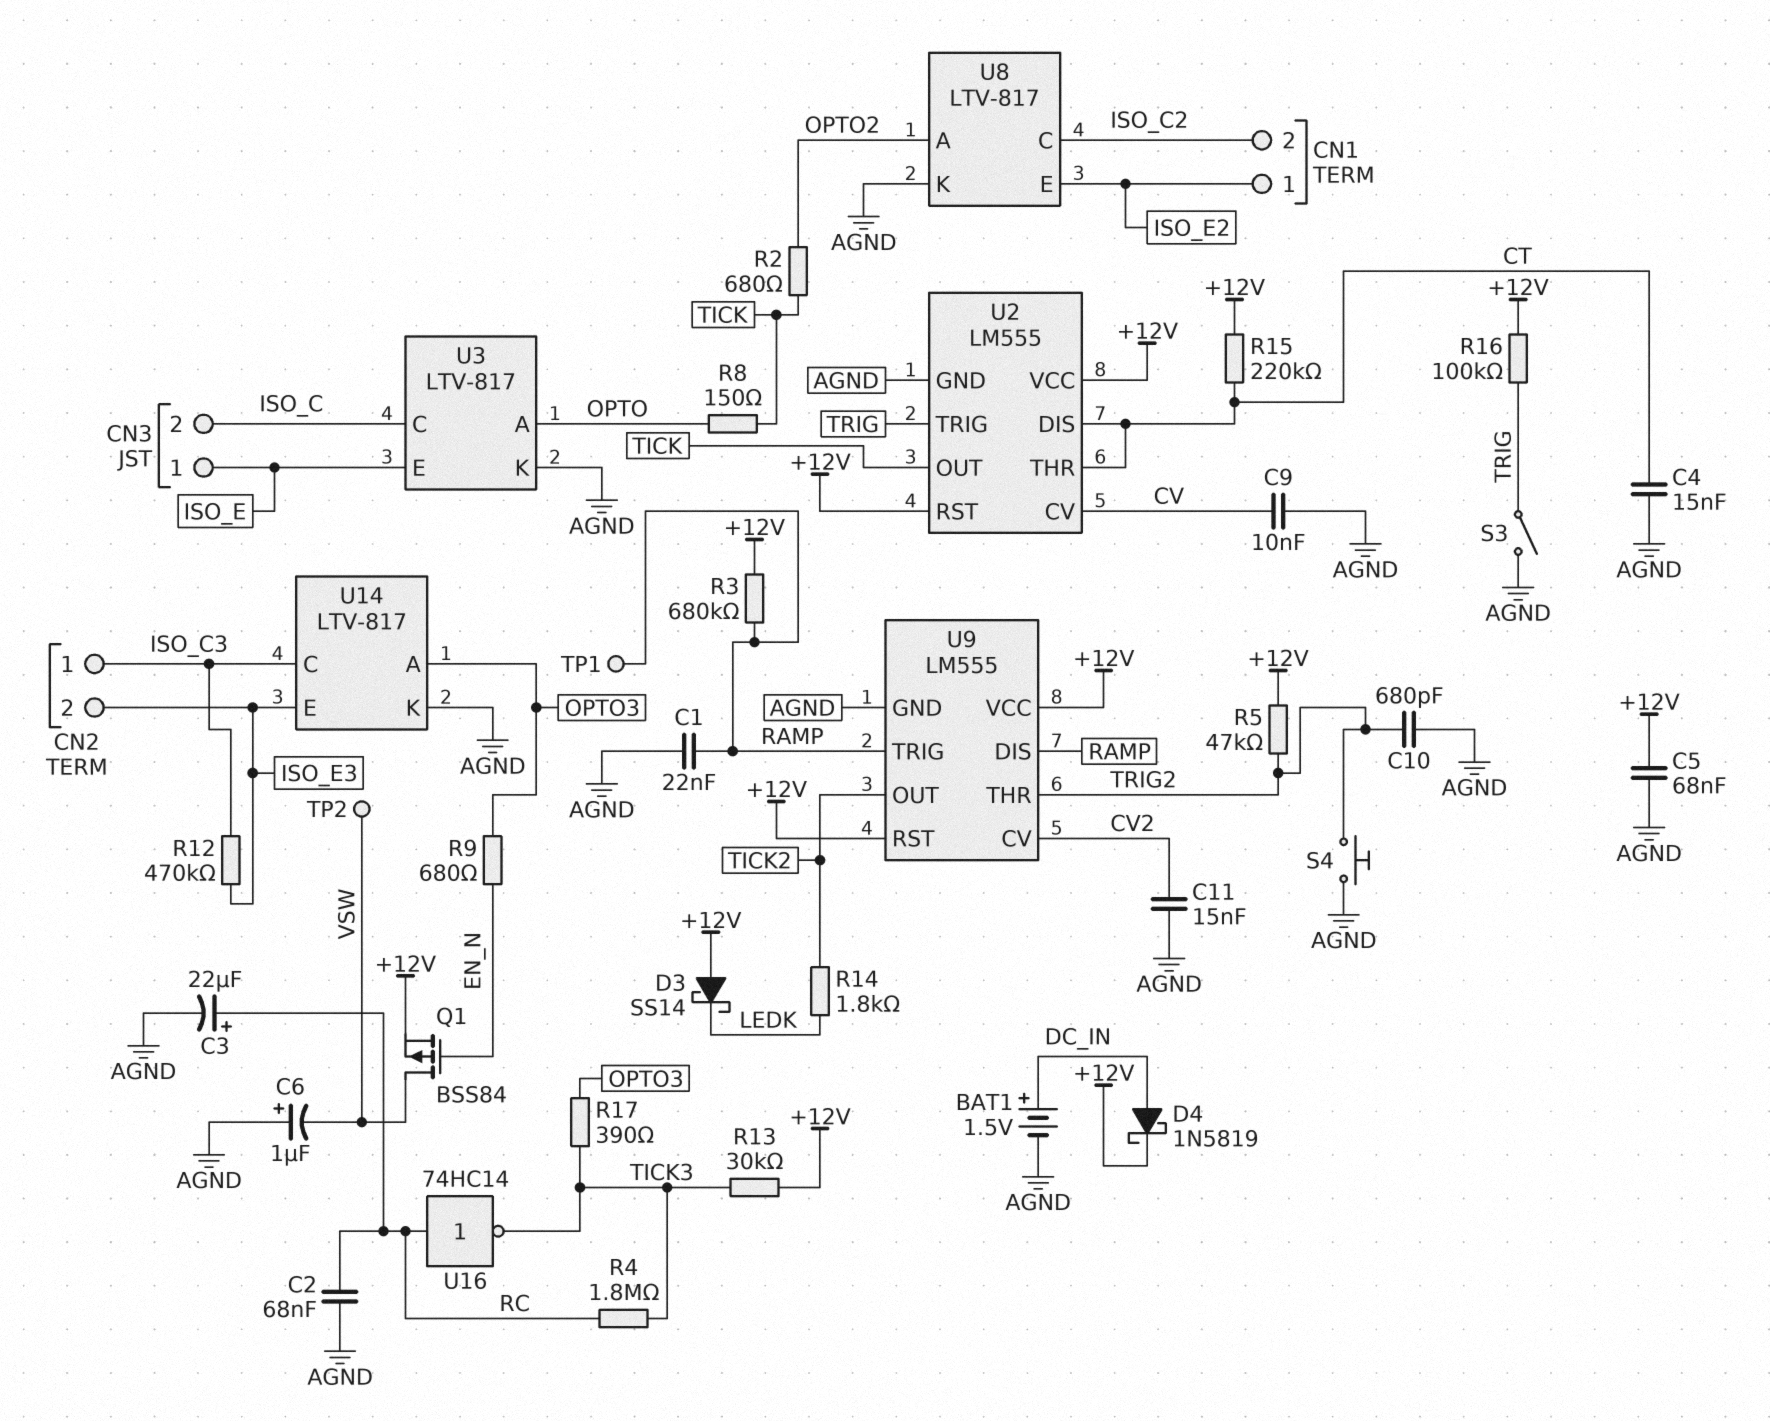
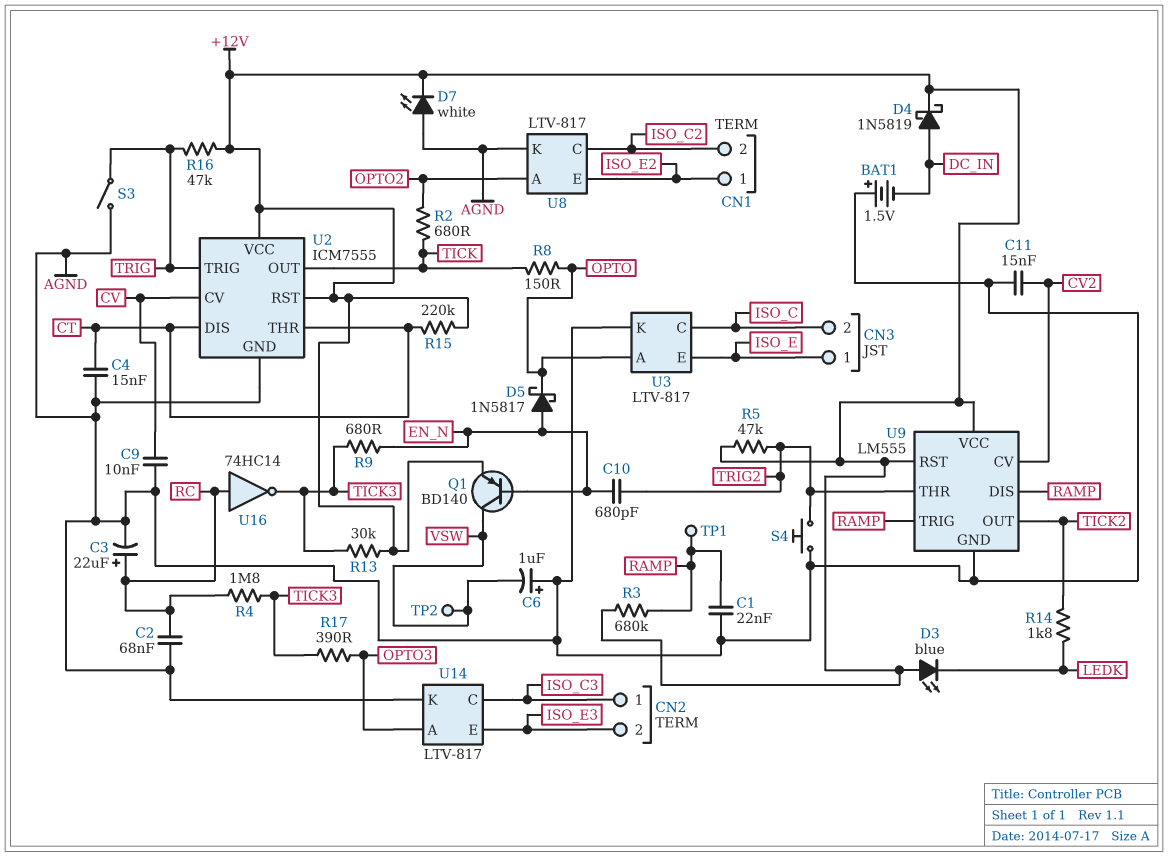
BAT1: 1.5V (plus DC_IN, minus AGND) -> 1.5V (plus AGND, minus DC_IN)
C5: 68nF (+12V, AGND) -> none
C10: 680pF (AGND, TRIG2) -> 680pF (EN_N, TRIG2)
D3: schottky SS14 (A +12V, K LEDK) -> LED blue (A +12V, K LEDK)
D5: none -> schottky 1N5817 (A EN_N, K OPTO)
D7: none -> LED white (A AGND, K +12V)
Q1: PMOS BSS84 (G EN_N, D VSW, S +12V) -> PNP BD140 (B EN_N, C VSW, E +12V)
R9: 680 (EN_N, OPTO3) -> 680 (EN_N, TICK3)
R12: 470k (ISO_C3, ISO_E3) -> none
R16: 100k (+12V, TRIG) -> 47k (+12V, TRIG)
U2: LM555 -> ICM7555

